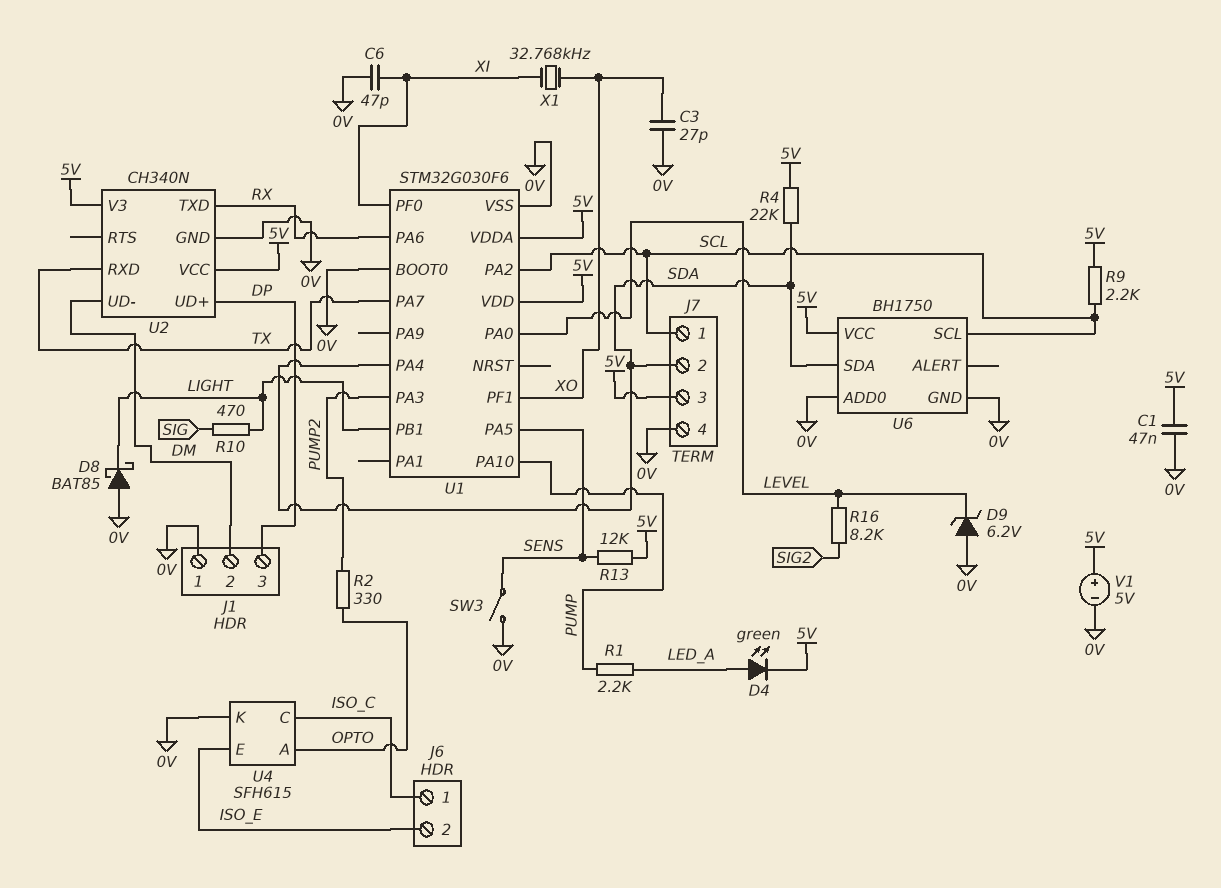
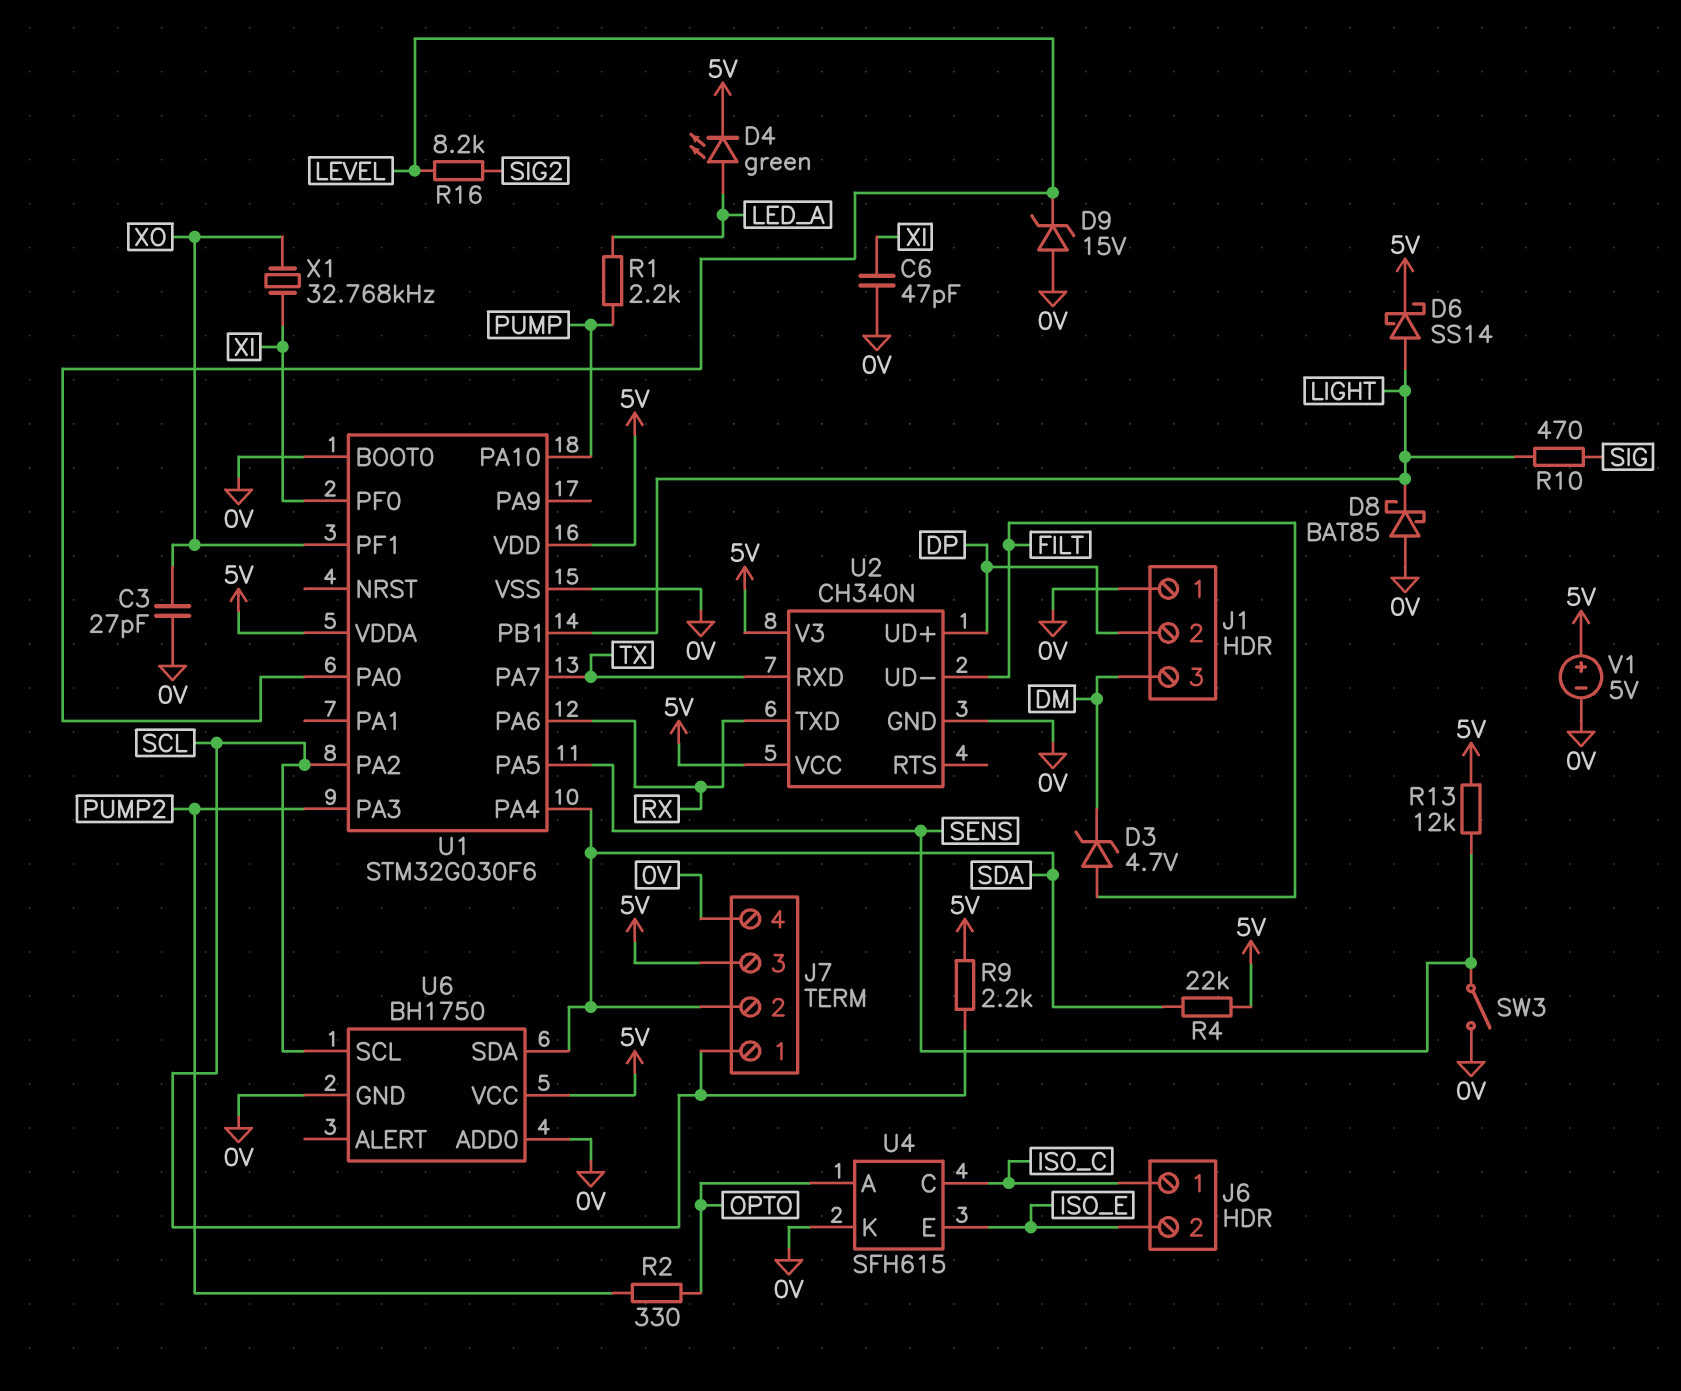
C1: 47nF (0V, 5V) -> none
D3: none -> zener 4.7V (A FILT, K DM)
D6: none -> schottky SS14 (A LIGHT, K 5V)
D9: zener 6.2V (A 0V, K LEVEL) -> zener 15V (A 0V, K LEVEL)
J1 pin 2: DM -> DP
J1 pin 3: DP -> DM
U2 pin UD-: DM -> FILT

